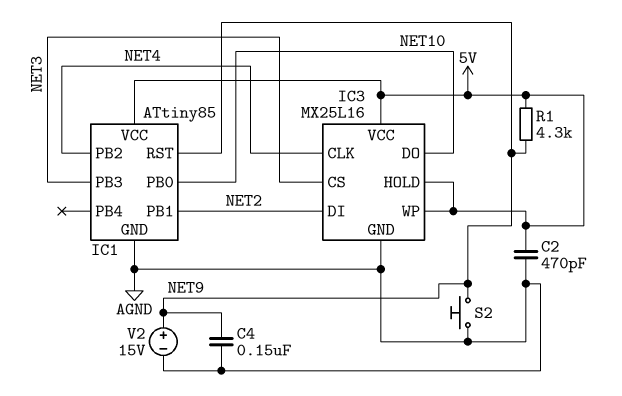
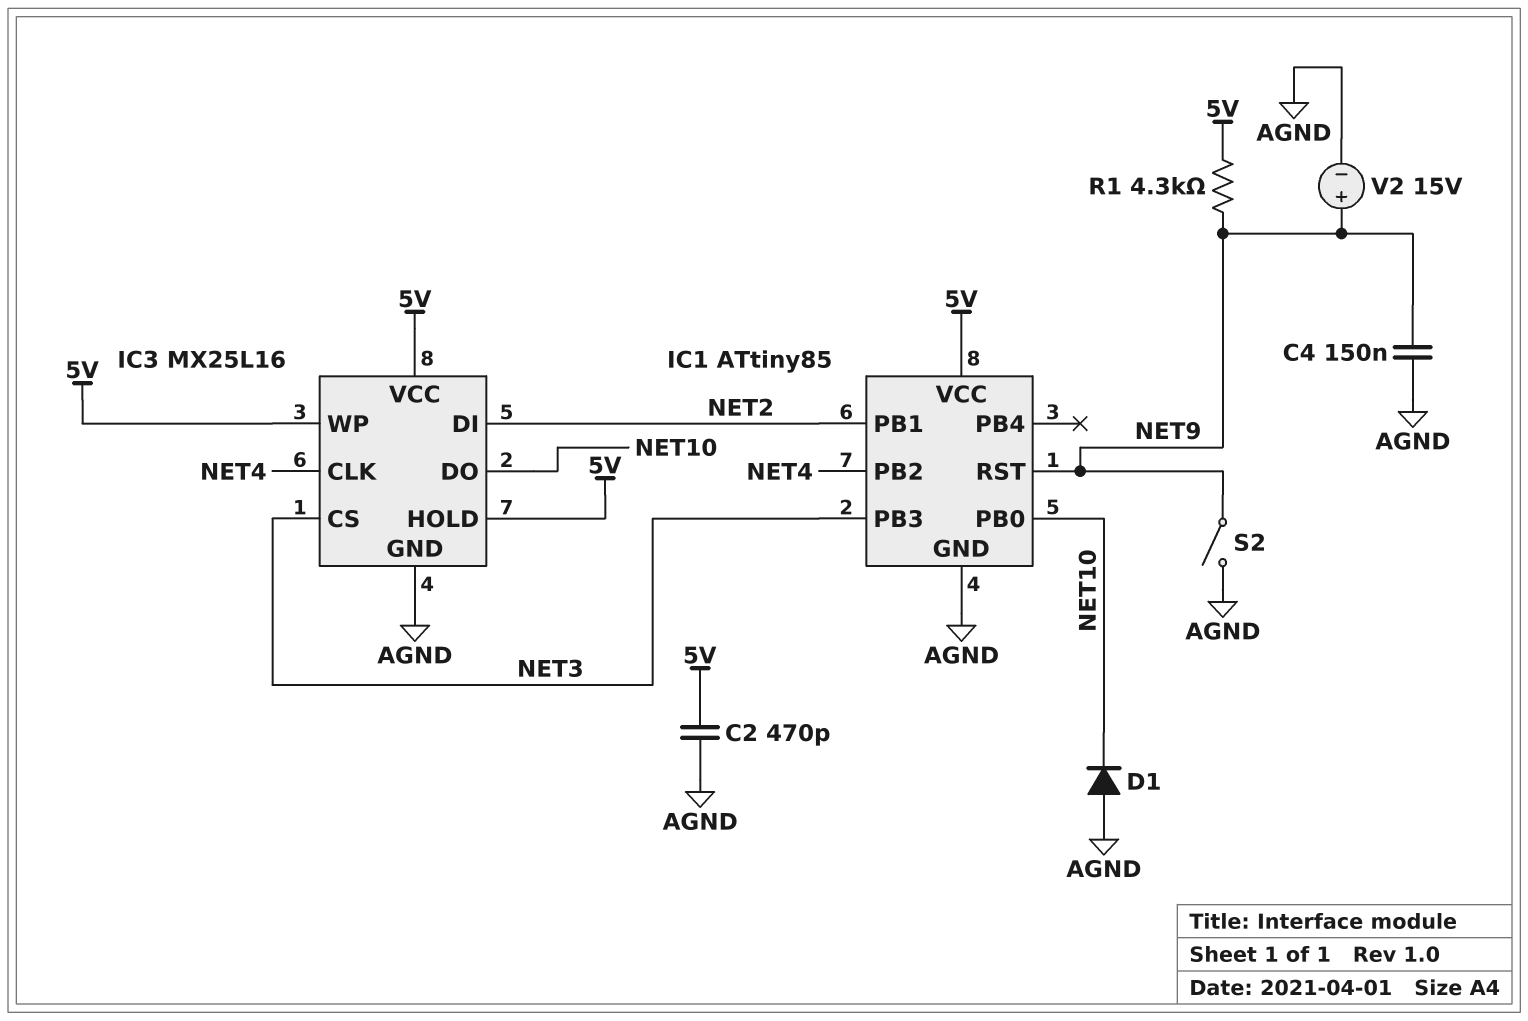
D1: none -> diode (A AGND, K NET10)
S2: button (AGND, NET9) -> switch (AGND, NET9)

